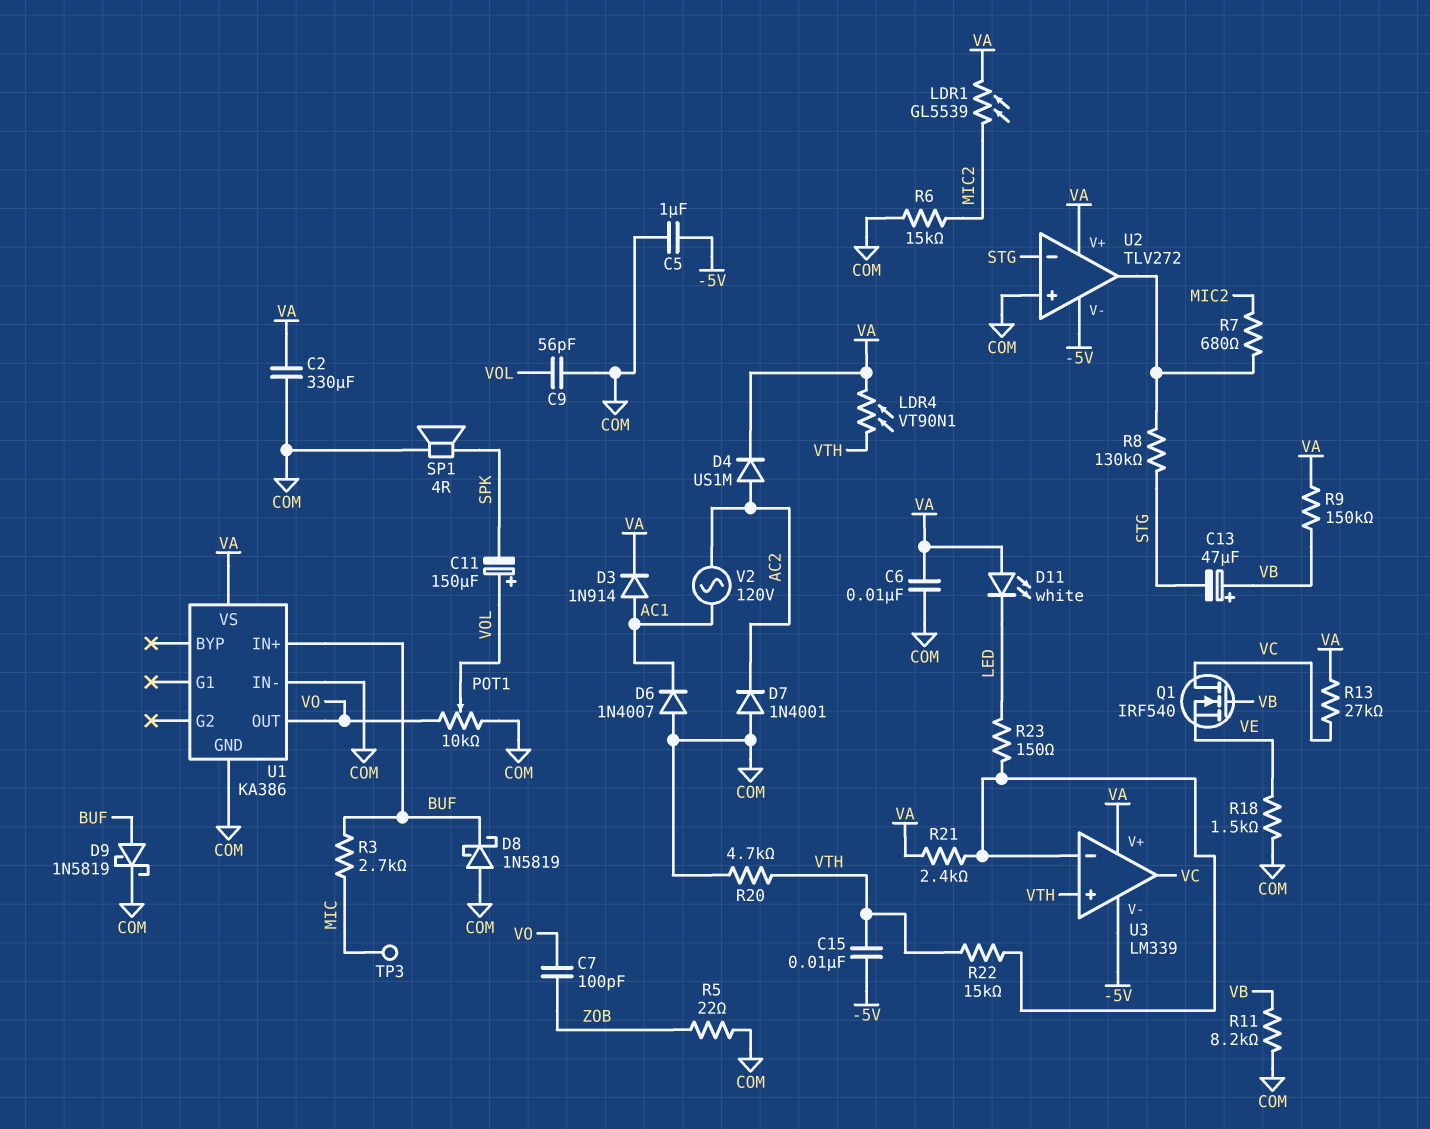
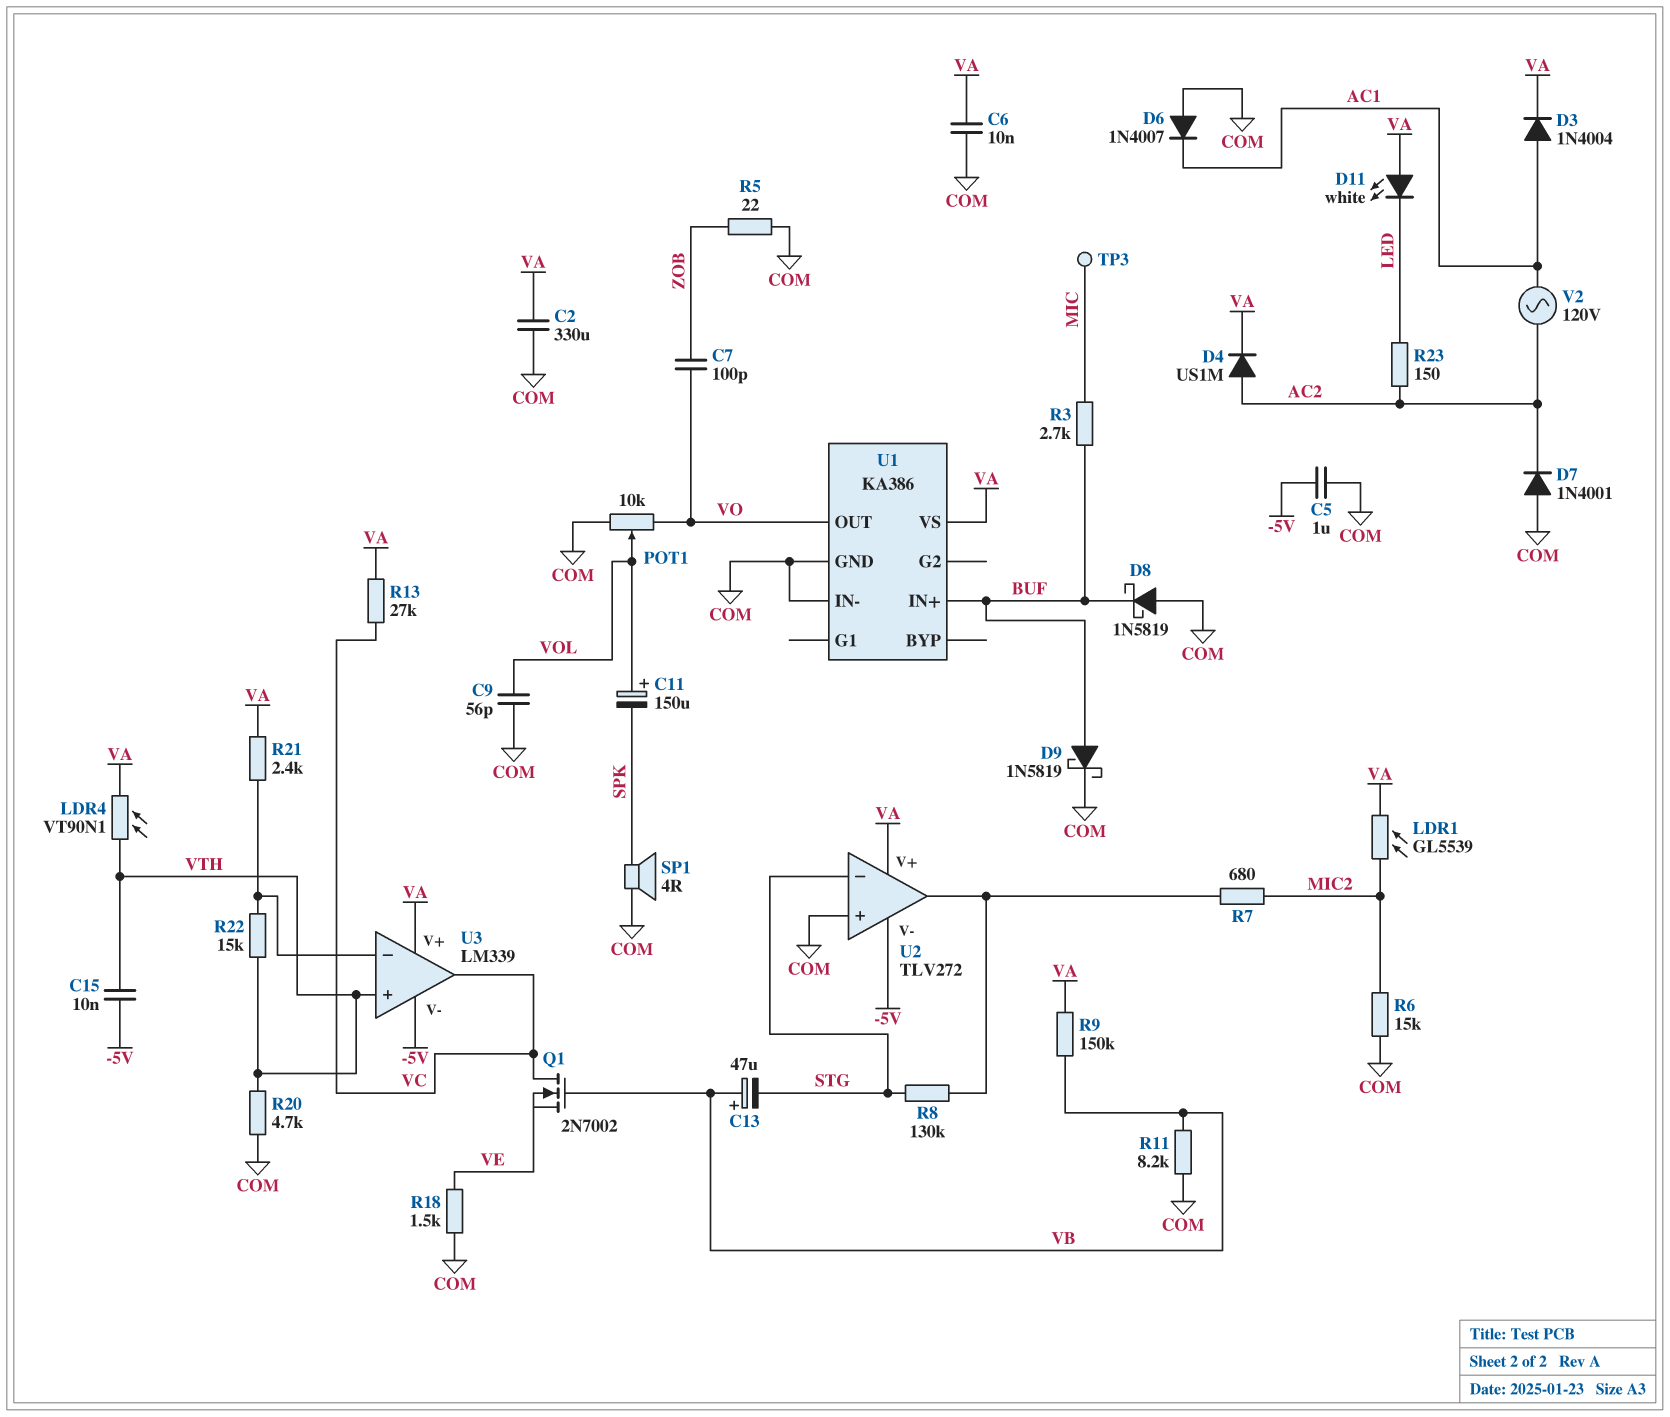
D3: diode 1N914 (A AC1, K VA) -> diode 1N4004 (A AC1, K VA)
Q1: NMOS IRF540 (G VB, D VC, S VE) -> NMOS 2N7002 (G VB, D VC, S VE)
R23: 150 (LED, U3/in-) -> 150 (AC2, LED)

